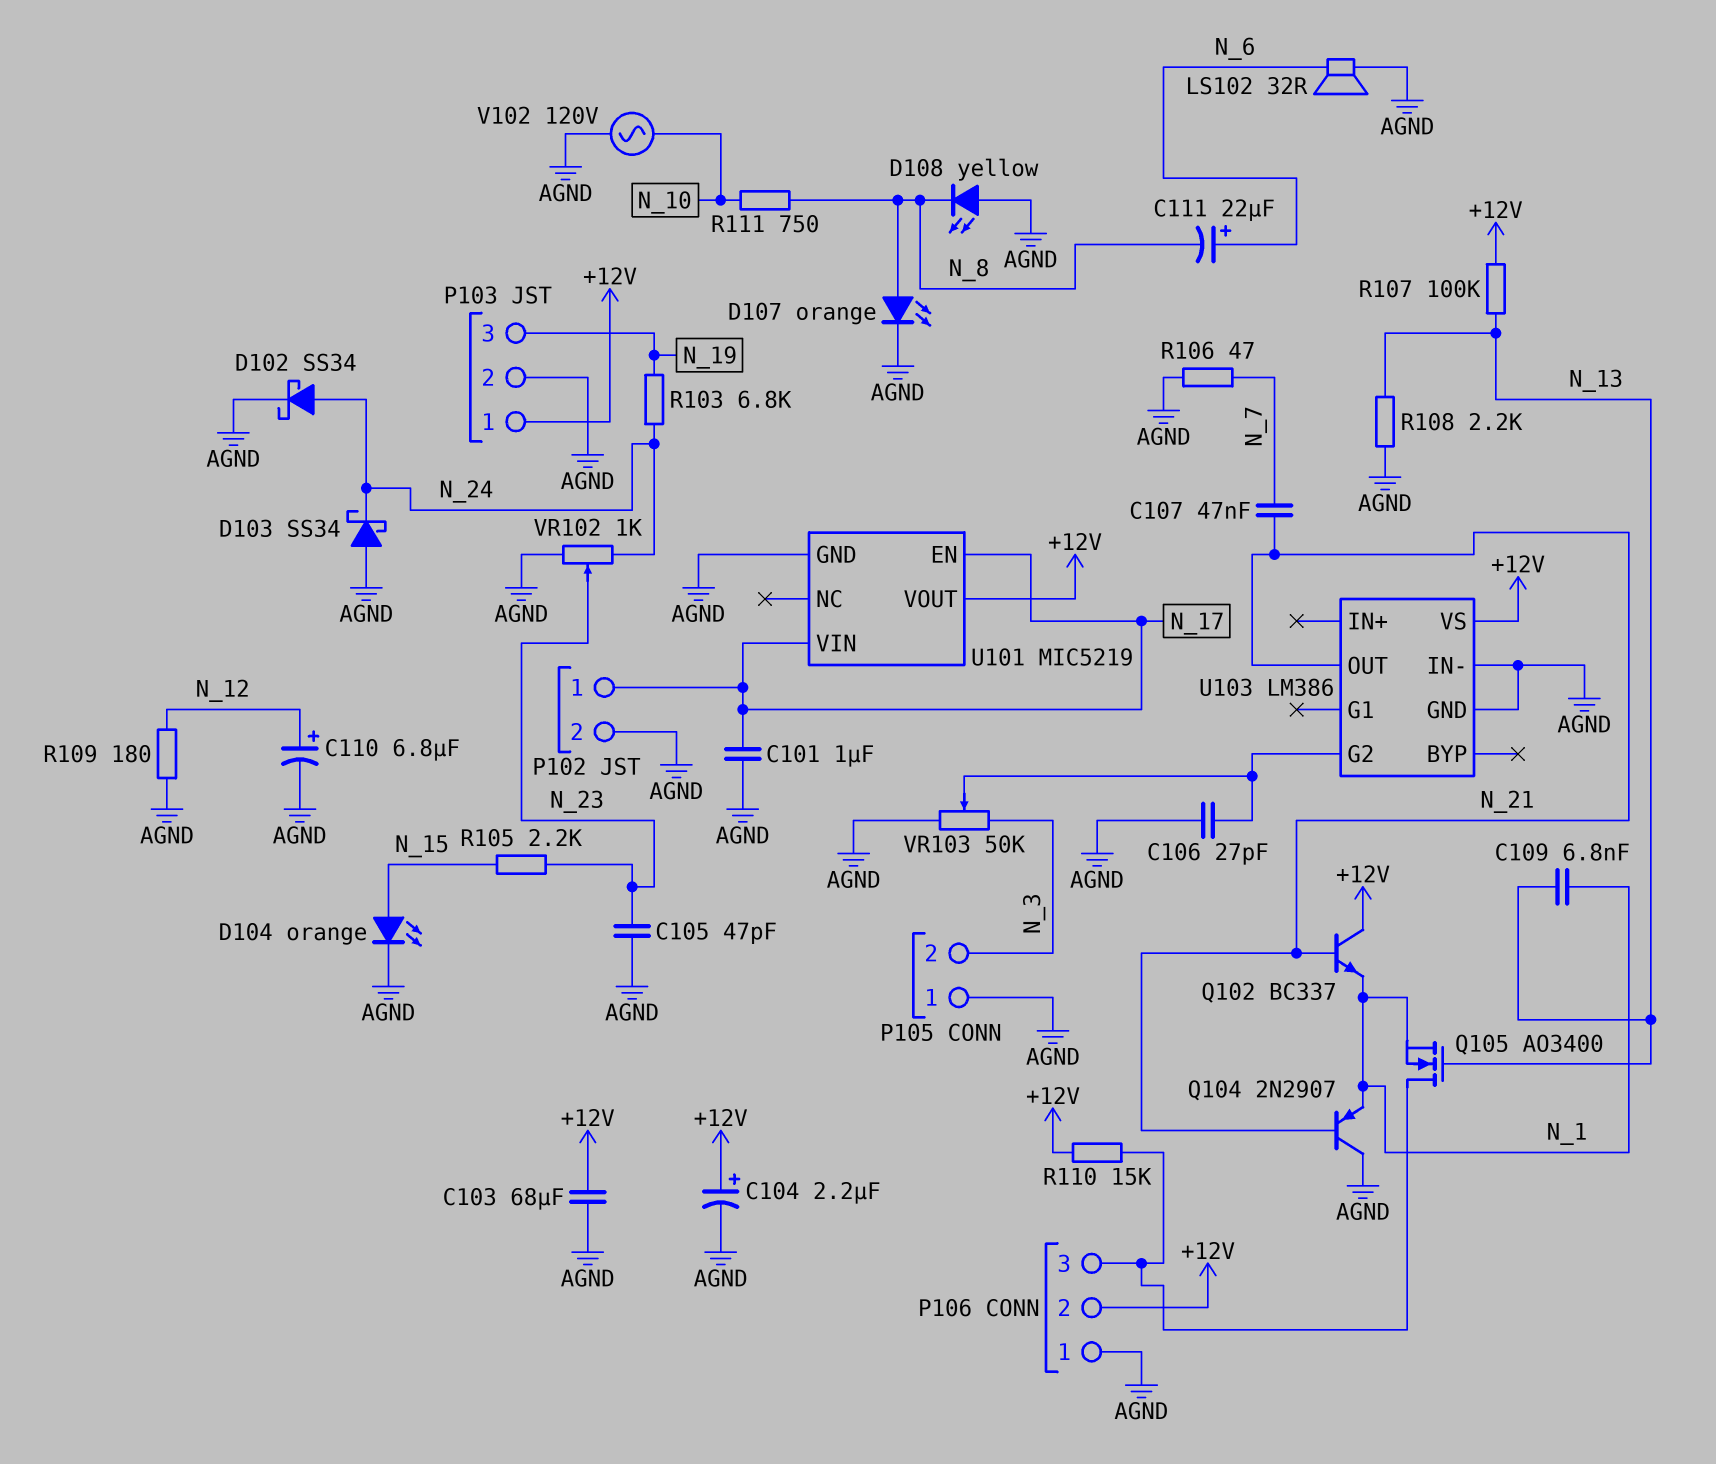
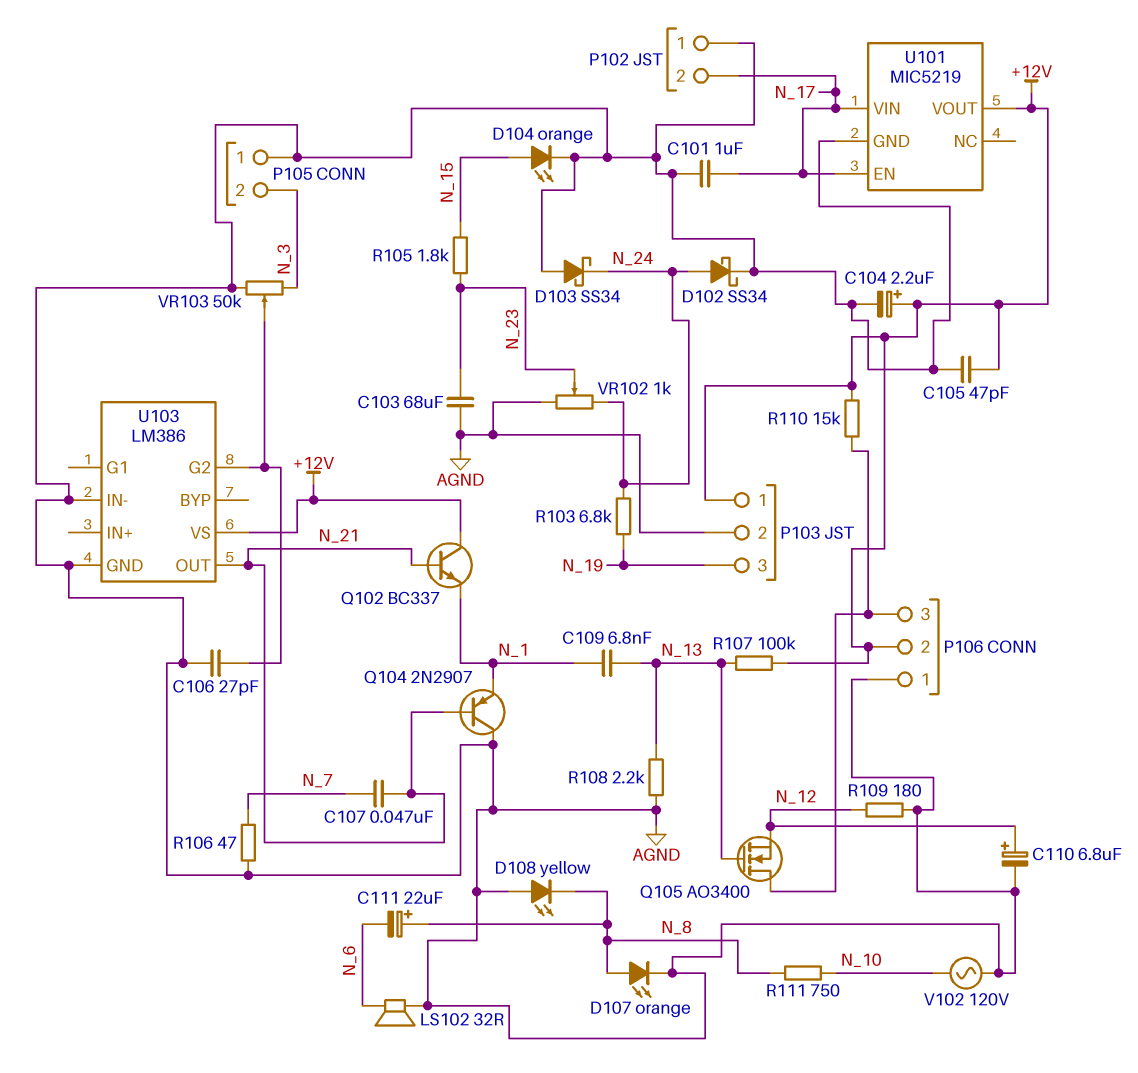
C103: 68uF (+12V, AGND) -> 68uF (AGND, N_23)
C105: 47pF (AGND, N_23) -> 47pF (+12V, AGND)
C111: 22uF (plus N_6, minus N_8) -> 22uF (plus N_8, minus N_6)
P102 pin 1: N_17 -> AGND
P102 pin 2: AGND -> N_17
Q105: NMOS AO3400 (G N_13, D P106/3, S N_1) -> NMOS AO3400 (G N_13, D P106/3, S N_12)
R105: 2.2k (N_15, N_23) -> 1.8k (N_15, N_23)

